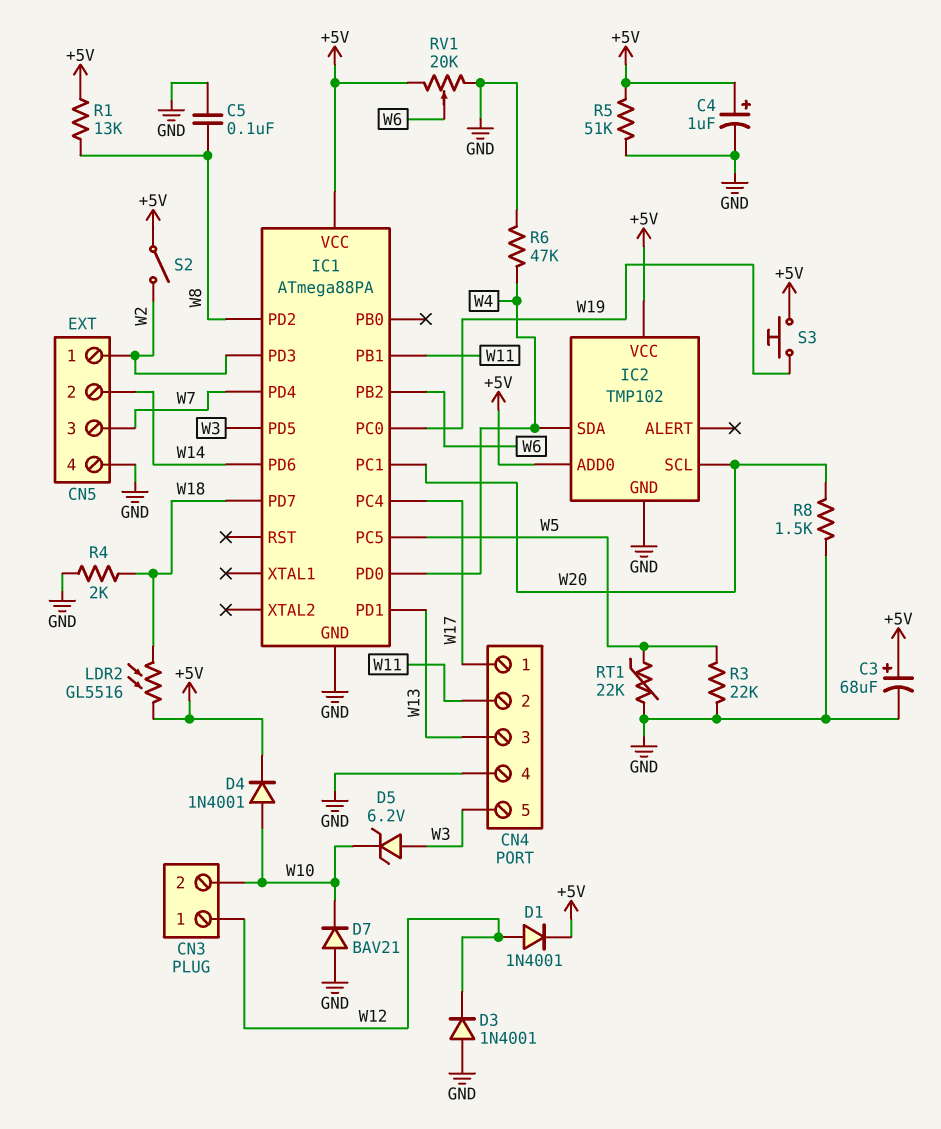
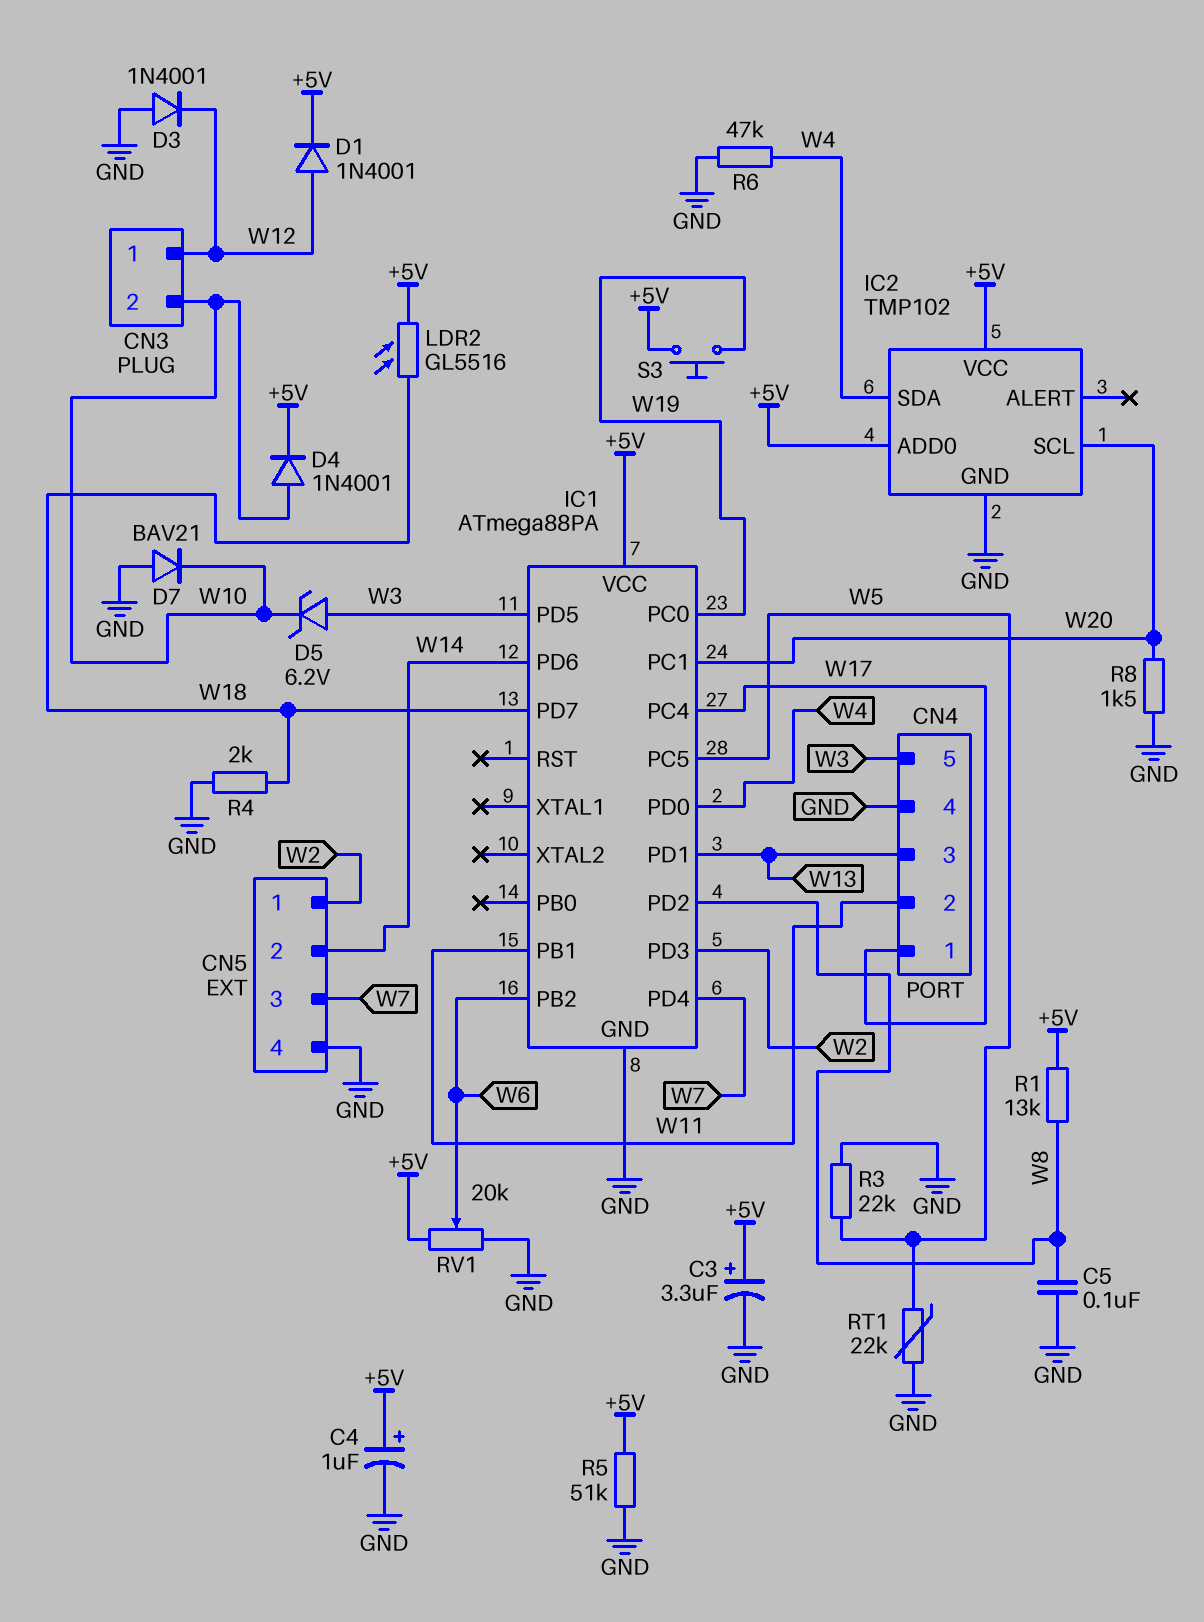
C3: 68uF (plus +5V, minus GND) -> 3.3uF (plus +5V, minus GND)
S2: switch (+5V, W2) -> none

